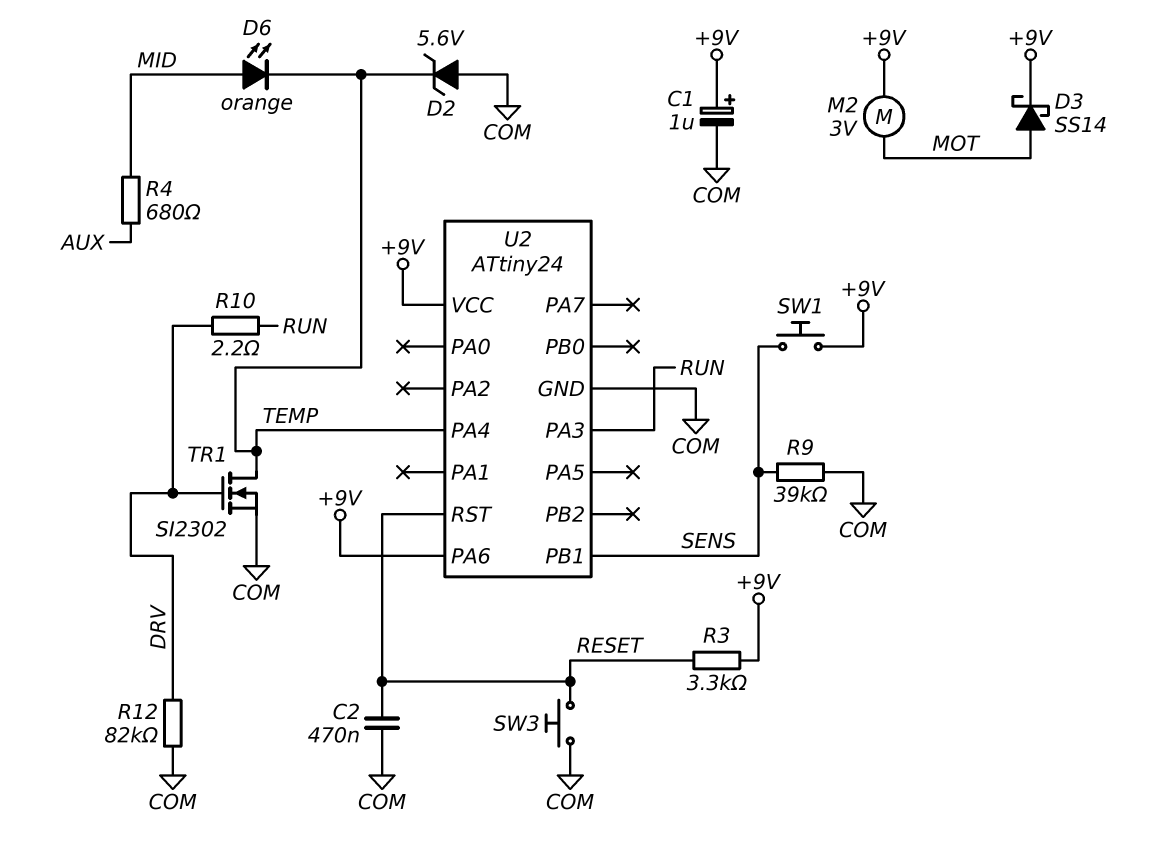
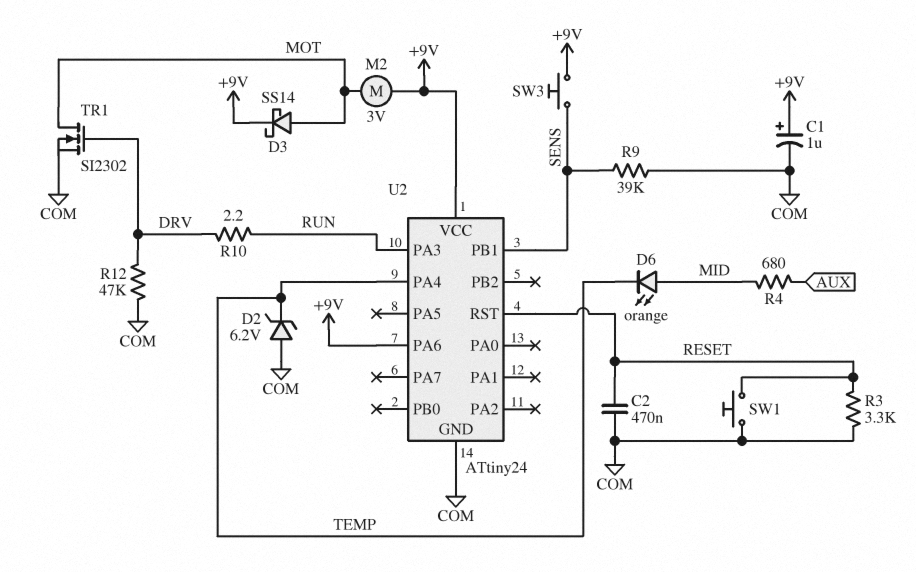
D2: zener 5.6V (A COM, K TEMP) -> zener 6.2V (A COM, K TEMP)
R3: 3.3k (+9V, RESET) -> 3.3k (COM, RESET)
R12: 82k (COM, DRV) -> 47k (COM, DRV)
SW1: button (+9V, SENS) -> button (COM, RESET)
SW3: button (COM, RESET) -> button (+9V, SENS)
TR1: NMOS SI2302 (G DRV, D TEMP, S COM) -> NMOS SI2302 (G DRV, D MOT, S COM)

